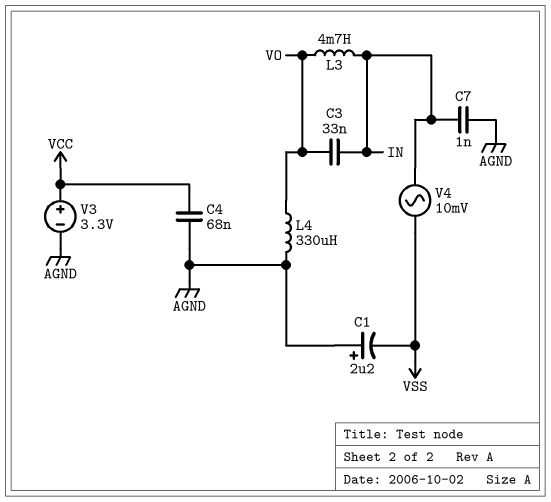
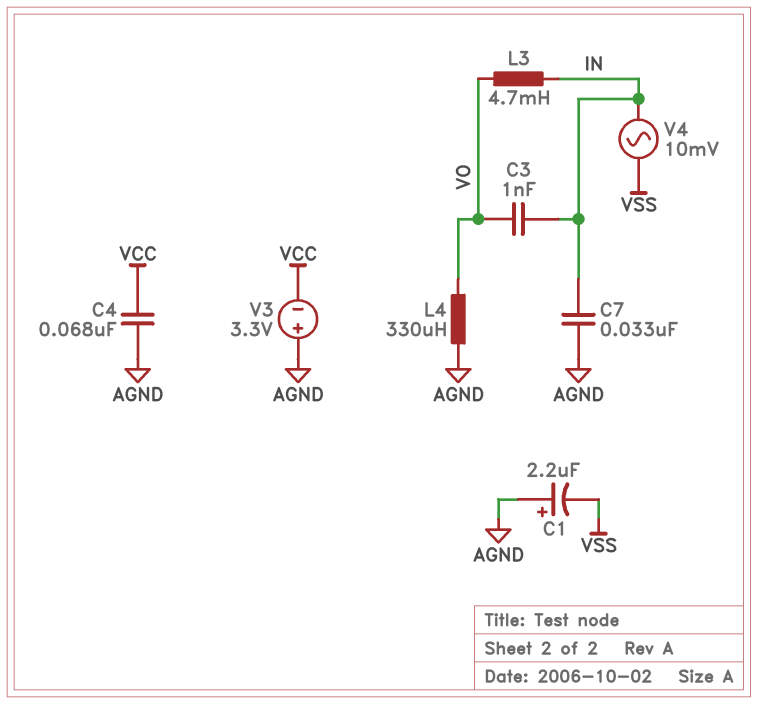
C3: 33nF (IN, VO) -> 1nF (IN, VO)
C7: 1nF (AGND, IN) -> 33nF (AGND, IN)
V3: 3.3V (plus VCC, minus AGND) -> 3.3V (plus AGND, minus VCC)

